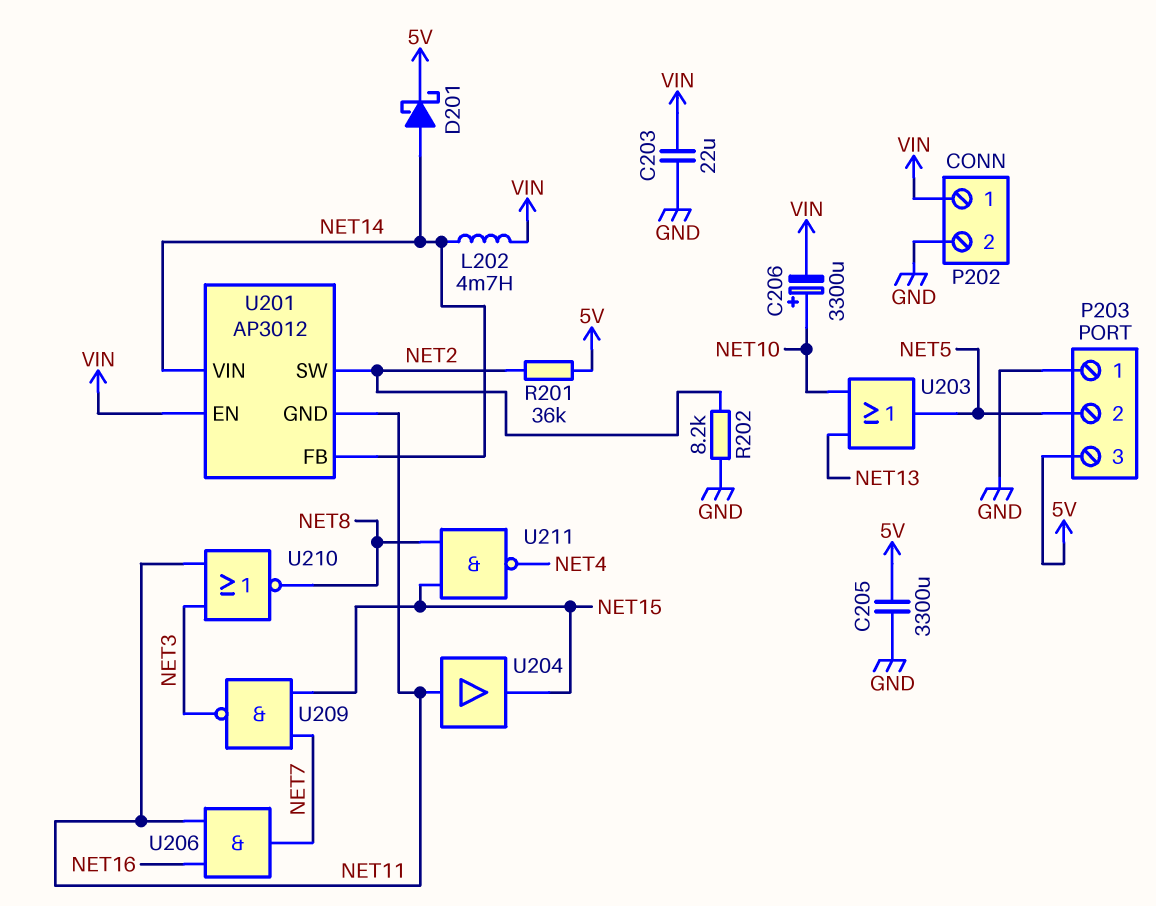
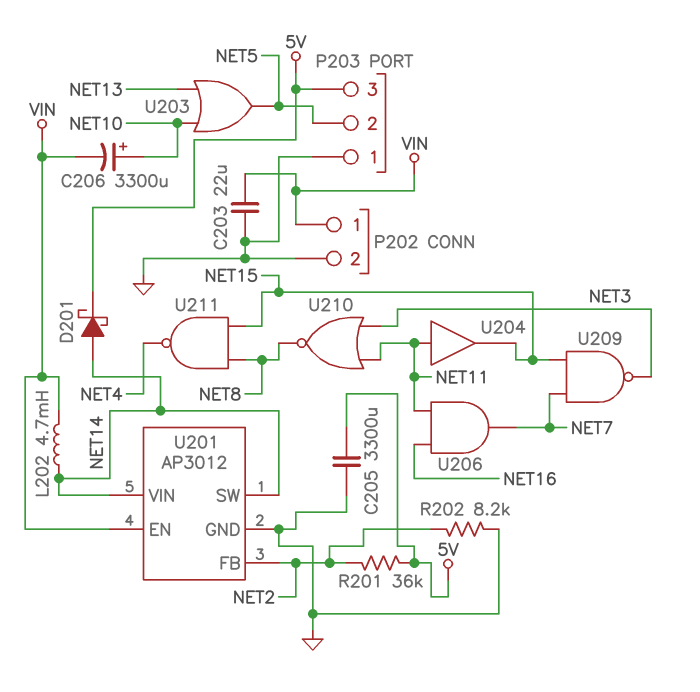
U201 pin FB: NET14 -> NET2
U201 pin GND: NET11 -> GND
U201 pin SW: NET2 -> NET14

